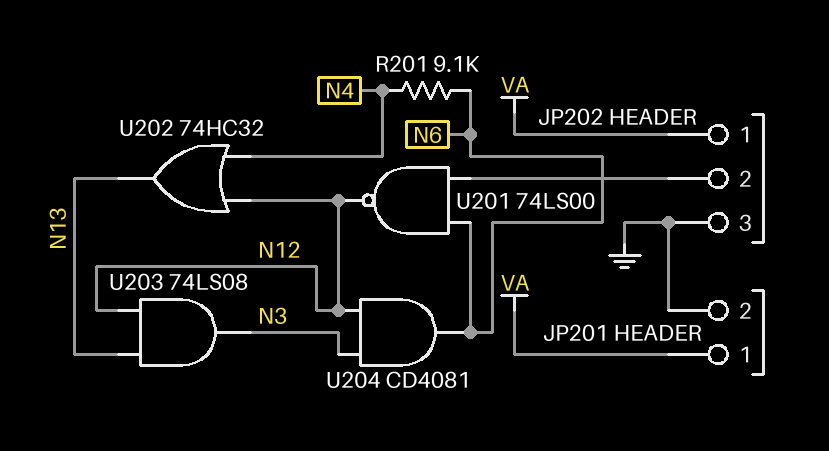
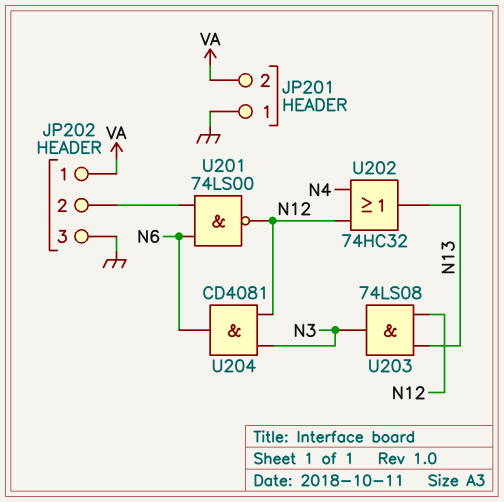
JP201 pin 1: VA -> GND
JP201 pin 2: GND -> VA
R201: 9.1k (N4, N6) -> none

